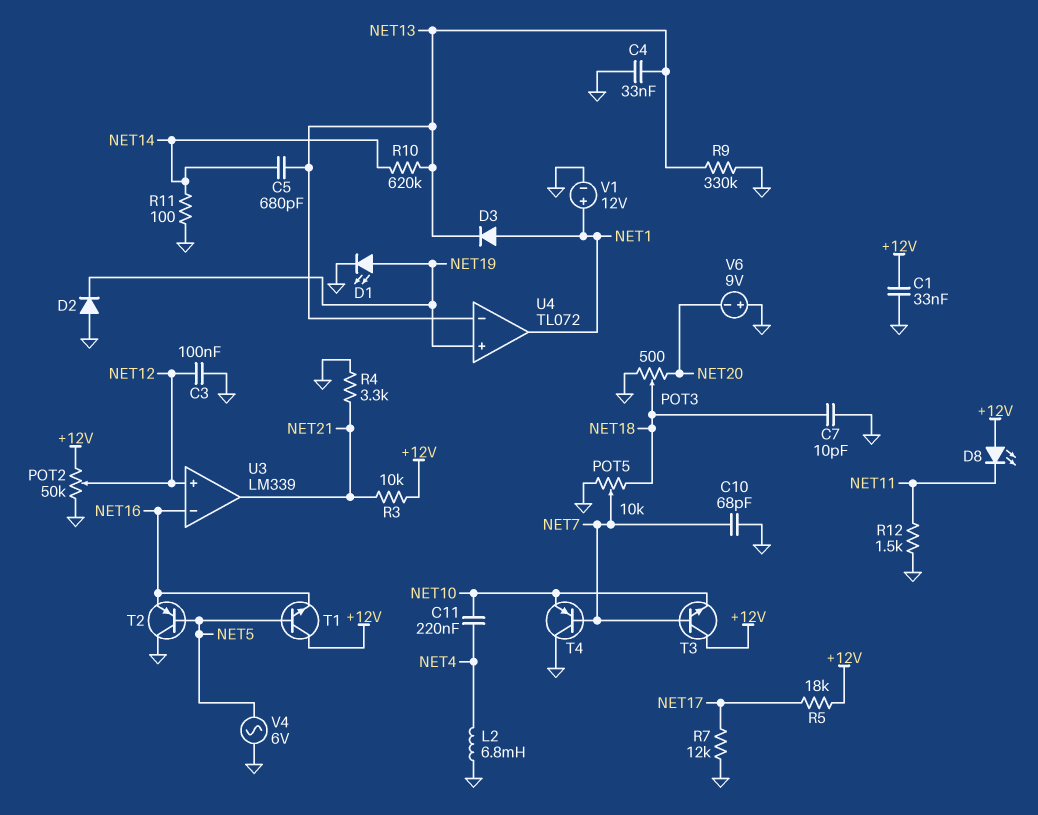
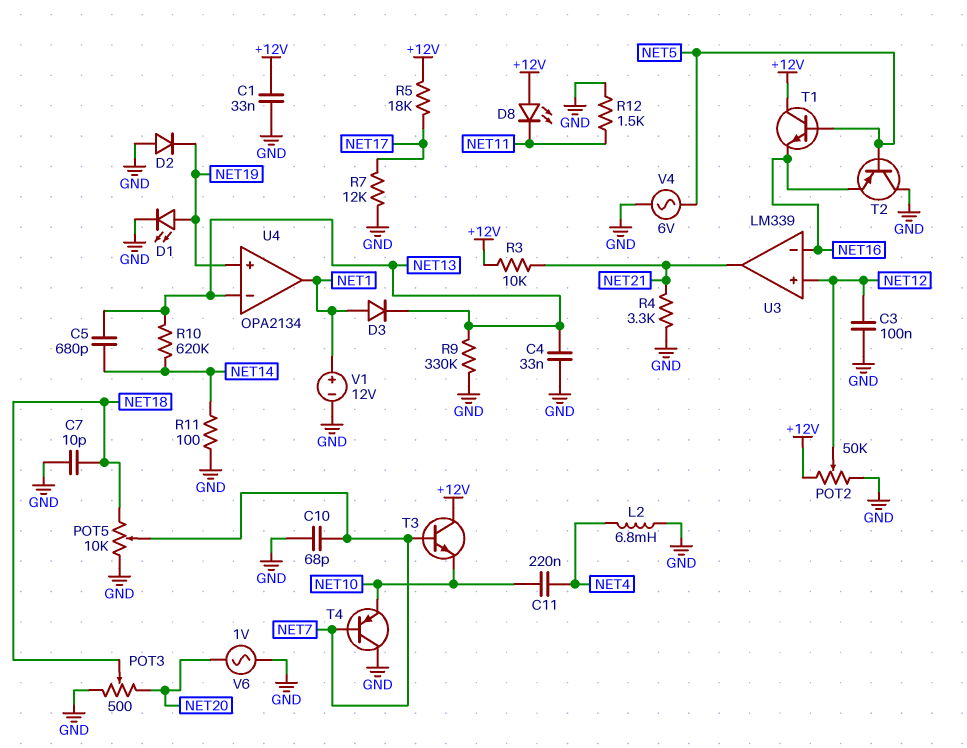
U4: TL072 -> OPA2134
V6: 9V (plus GND, minus NET20) -> AC 1V (GND, NET20)

